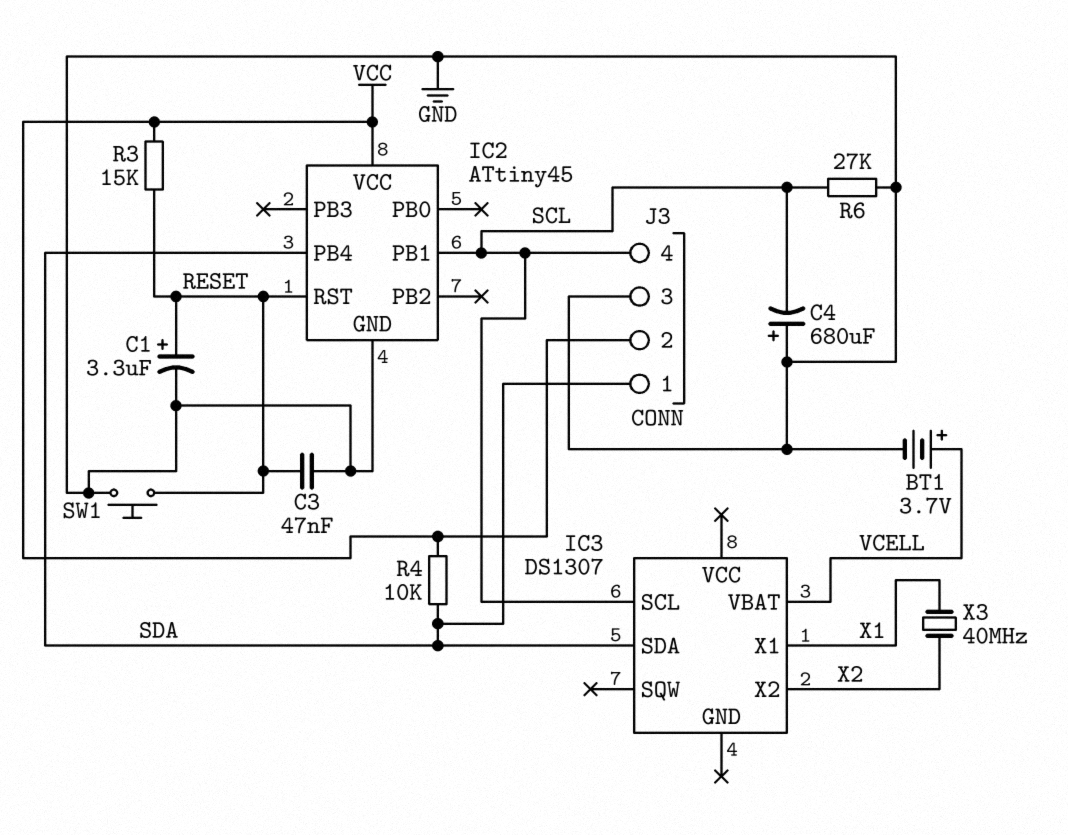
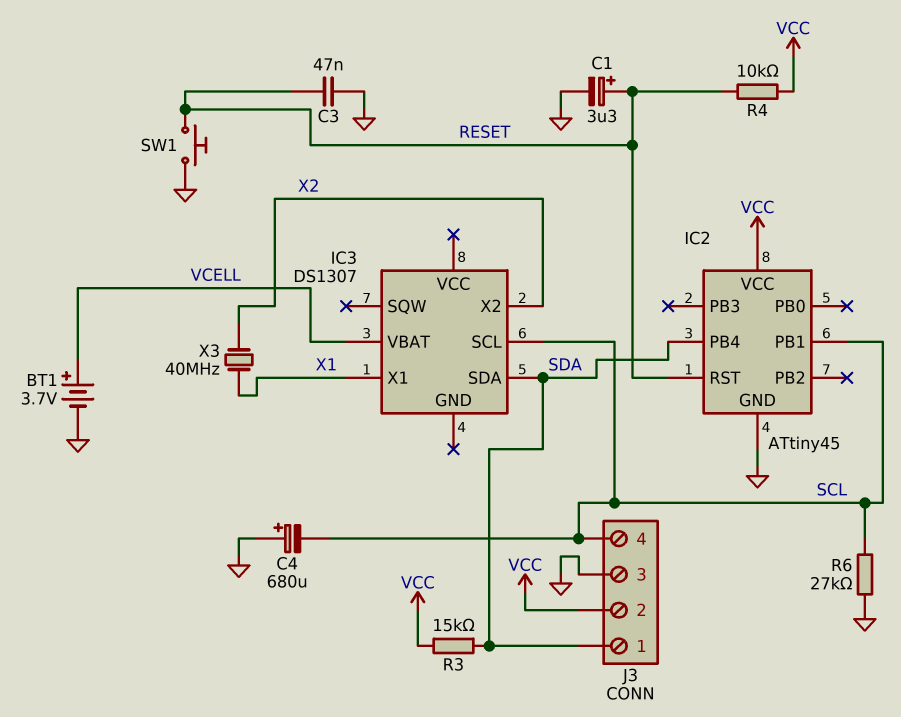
R3: 15k (RESET, VCC) -> 15k (SDA, VCC)
R4: 10k (SDA, VCC) -> 10k (RESET, VCC)

